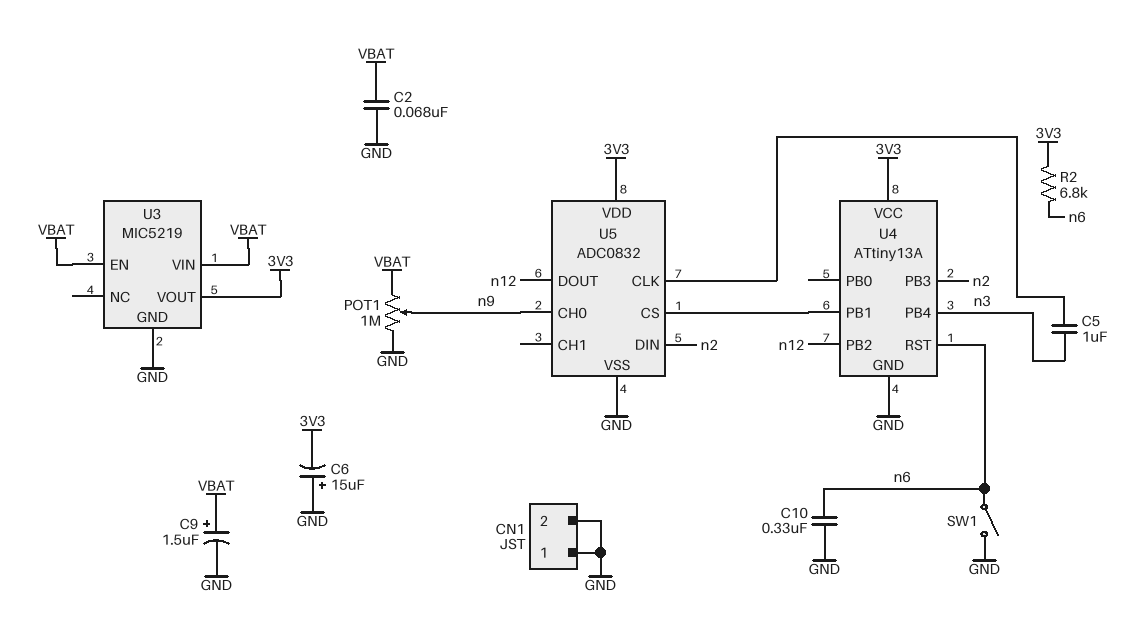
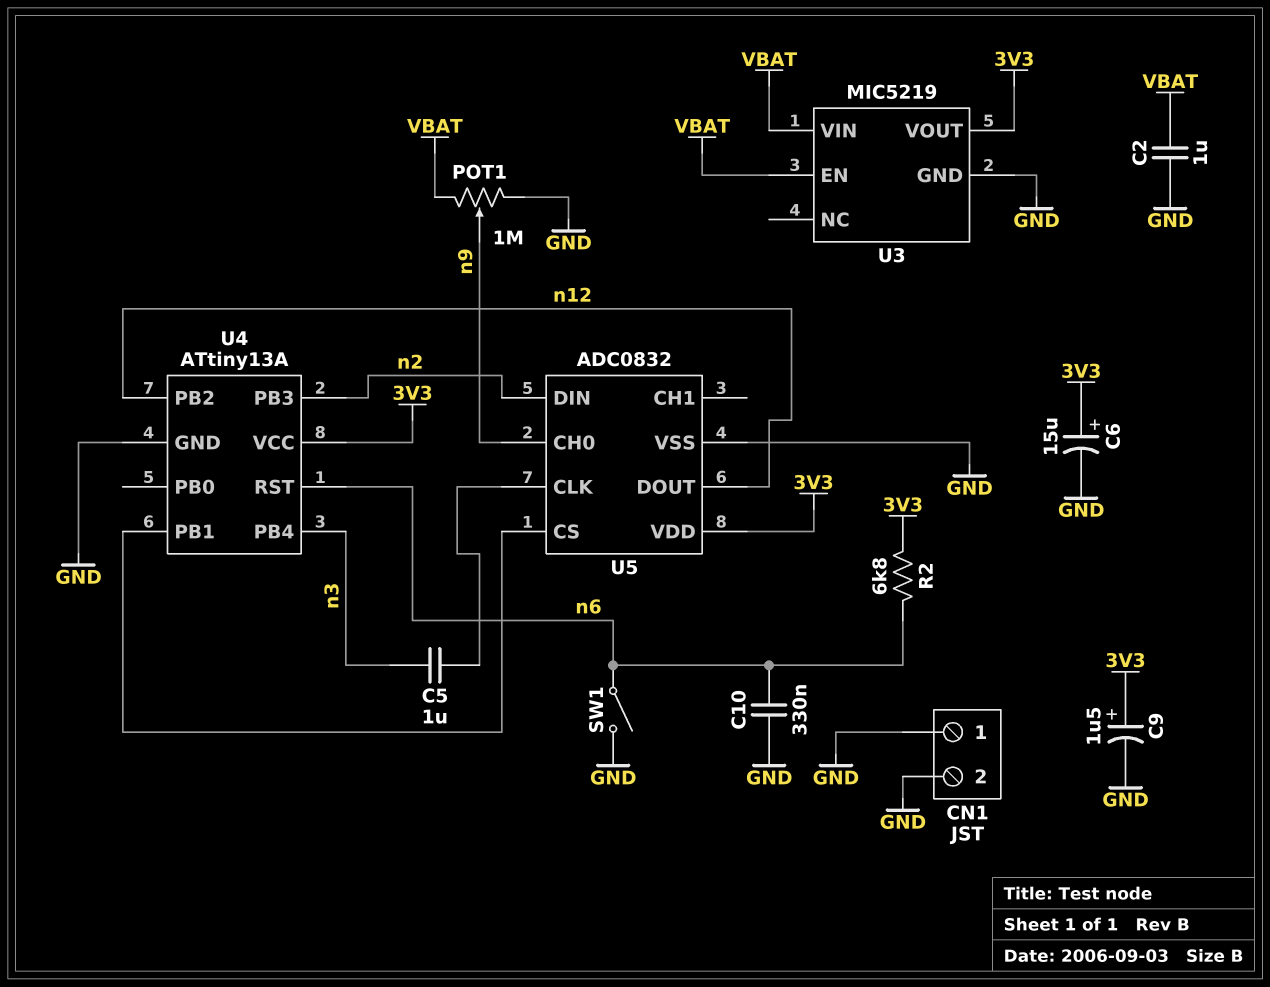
C2: 68nF (GND, VBAT) -> 1uF (GND, VBAT)
C6: 15uF (plus GND, minus 3V3) -> 15uF (plus 3V3, minus GND)
C9: 1.5uF (plus VBAT, minus GND) -> 1.5uF (plus 3V3, minus GND)

